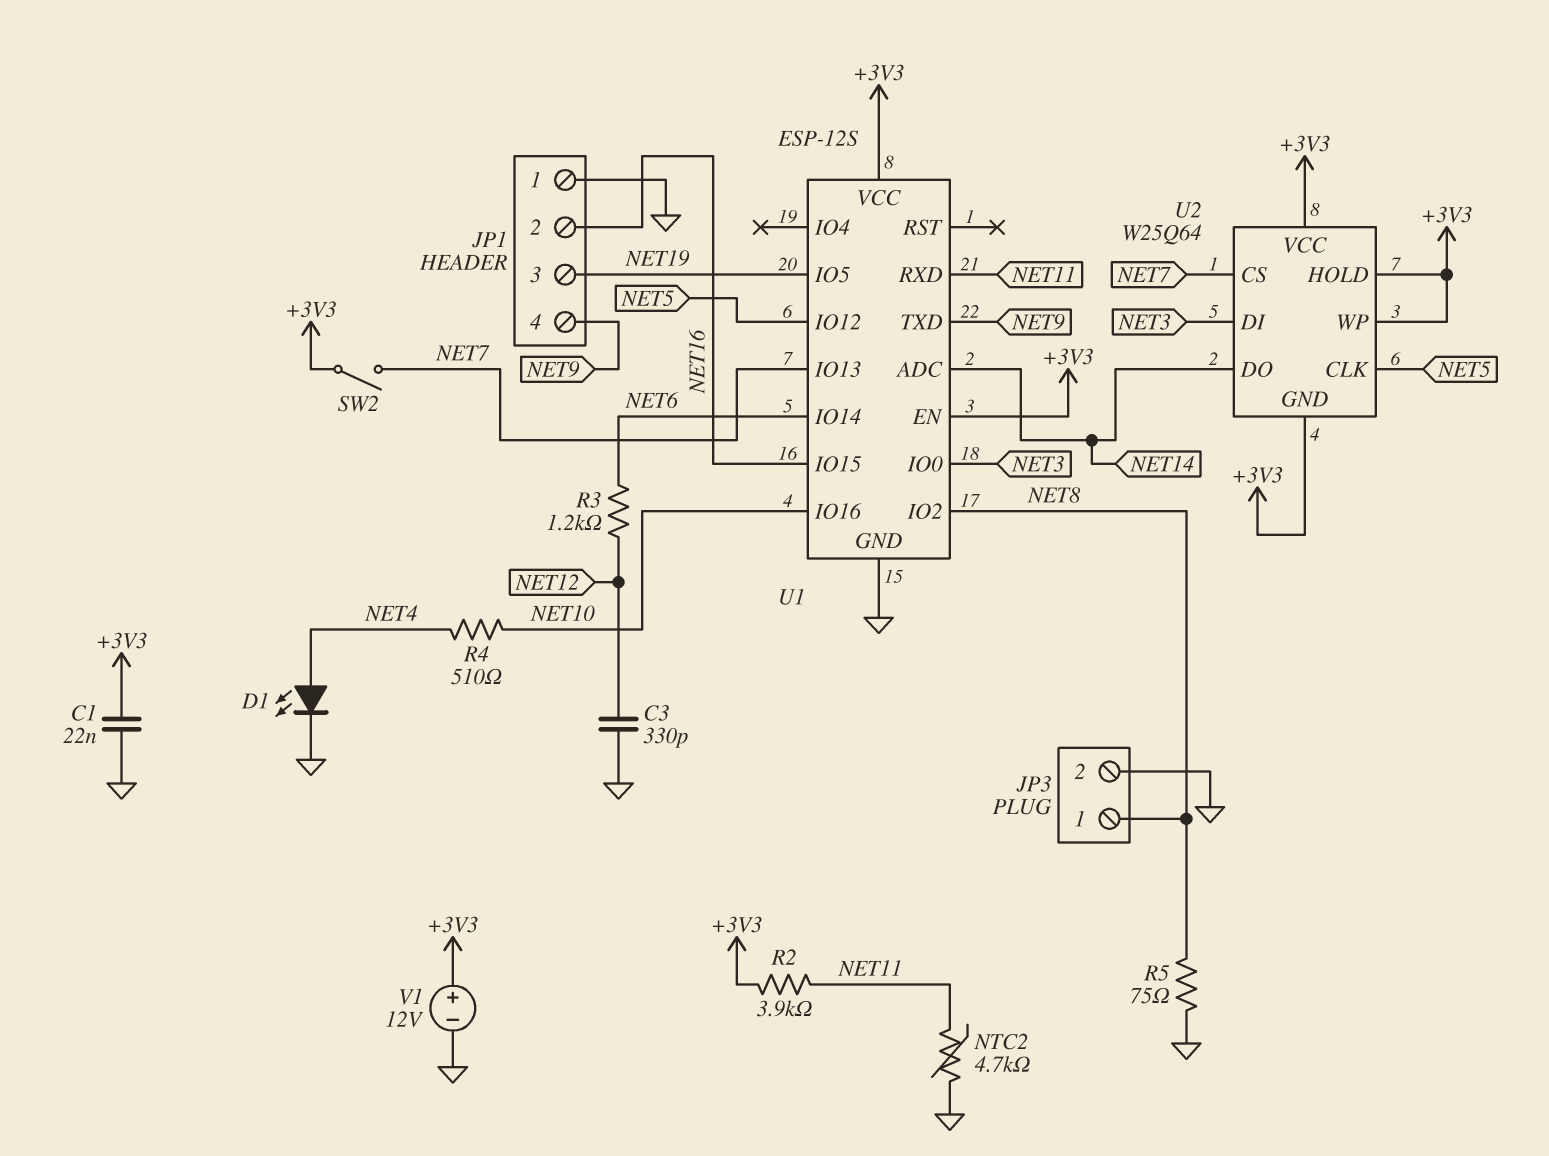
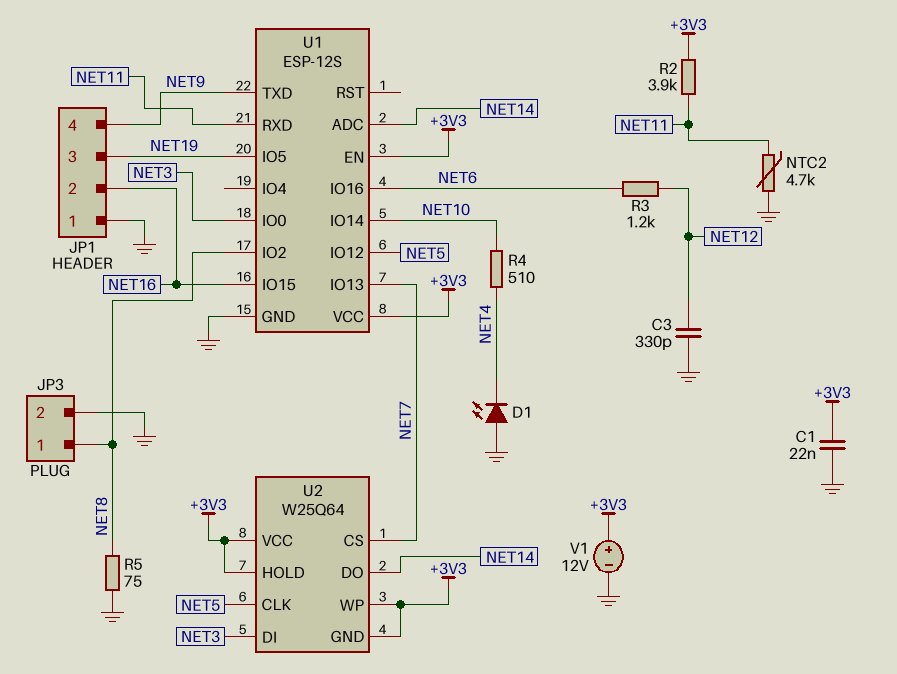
D1: LED (A NET4, K GND) -> LED (A GND, K NET4)
SW2: switch (+3V3, NET7) -> none
U1 pin IO14: NET6 -> NET10
U1 pin IO16: NET10 -> NET6

